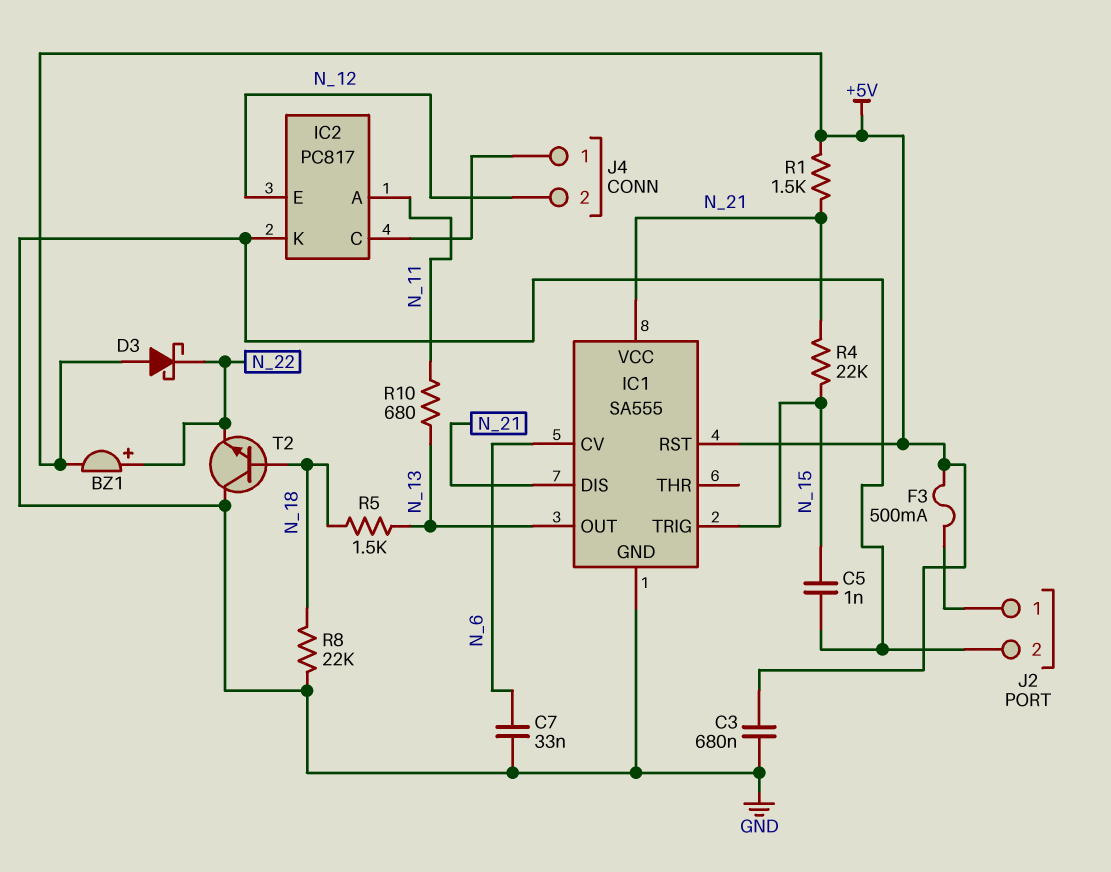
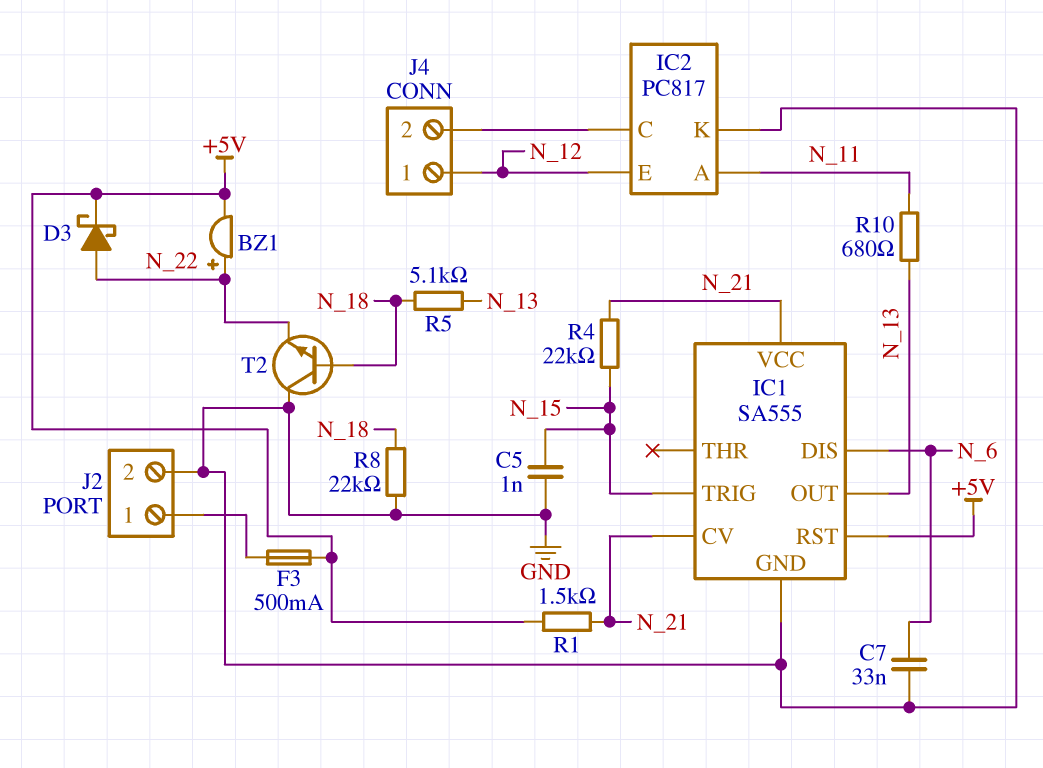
C3: 680nF (+5V, GND) -> none
D3: schottky (A +5V, K N_22) -> schottky (A N_22, K +5V)
IC1 pin CV: N_6 -> N_21
IC1 pin DIS: N_21 -> N_6
J4 pin 1: IC2/C -> N_12
J4 pin 2: N_12 -> IC2/C
R5: 1.5k (N_13, N_18) -> 5.1k (N_13, N_18)

